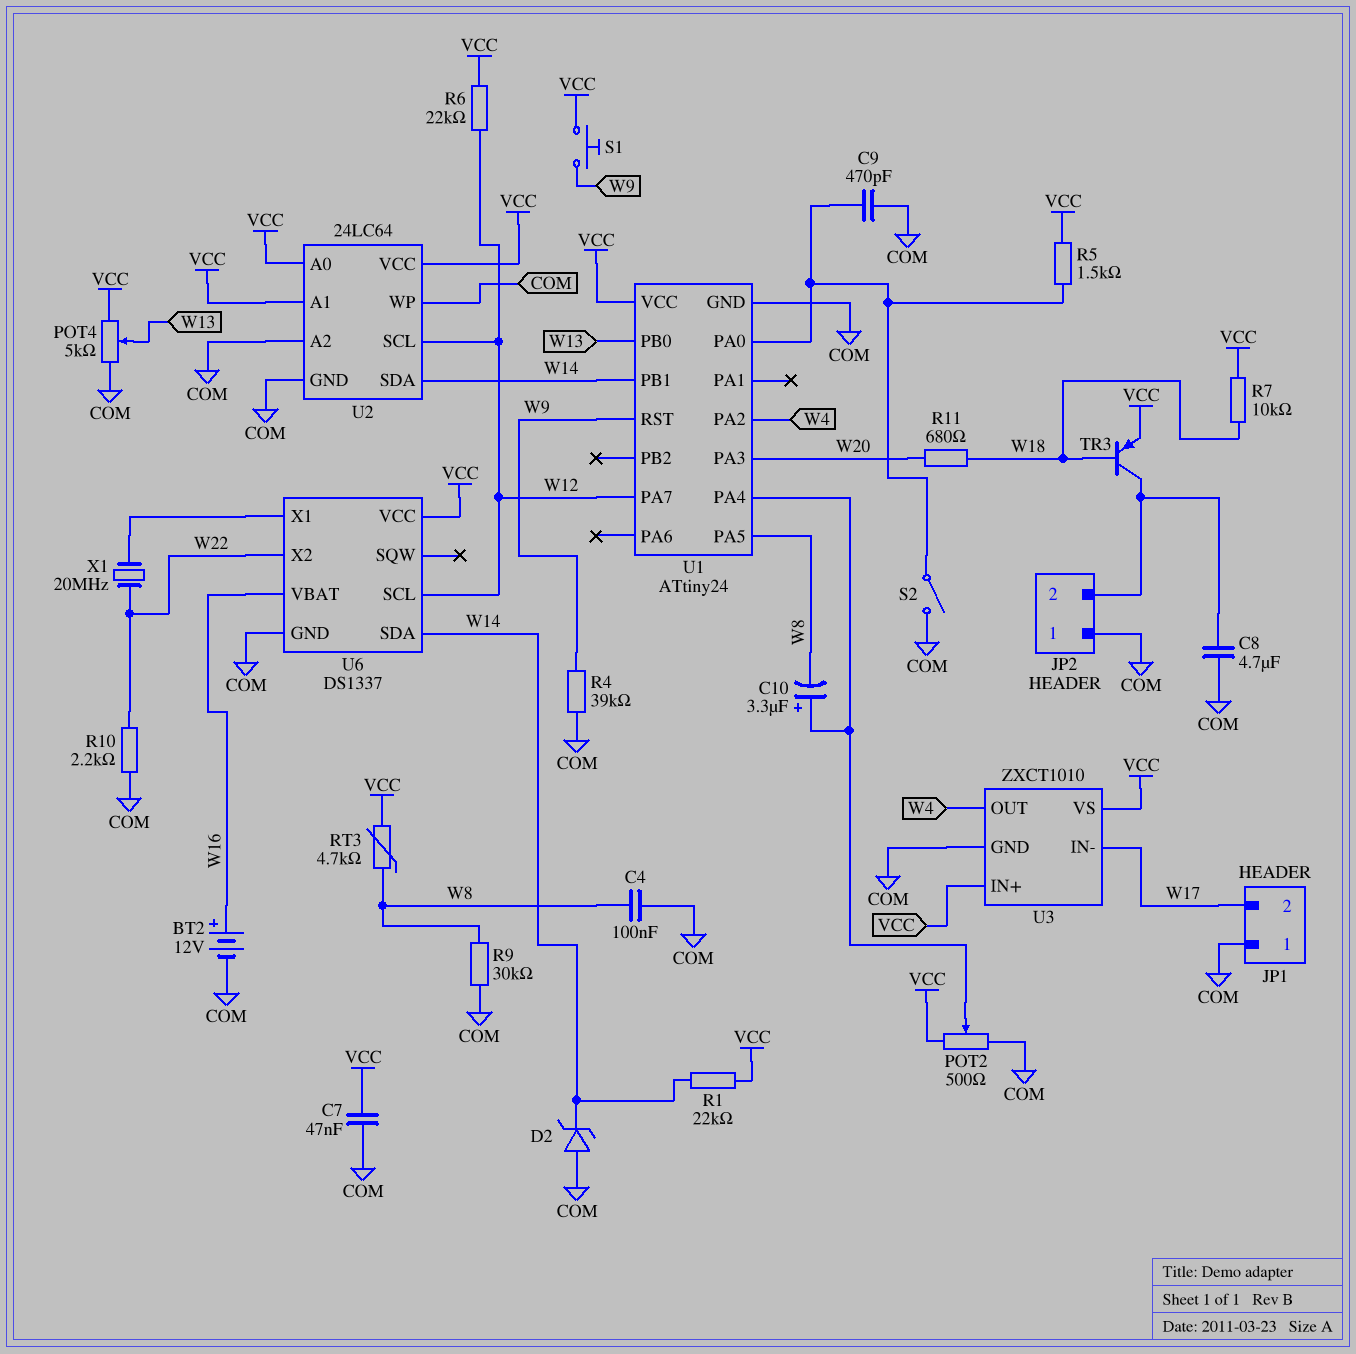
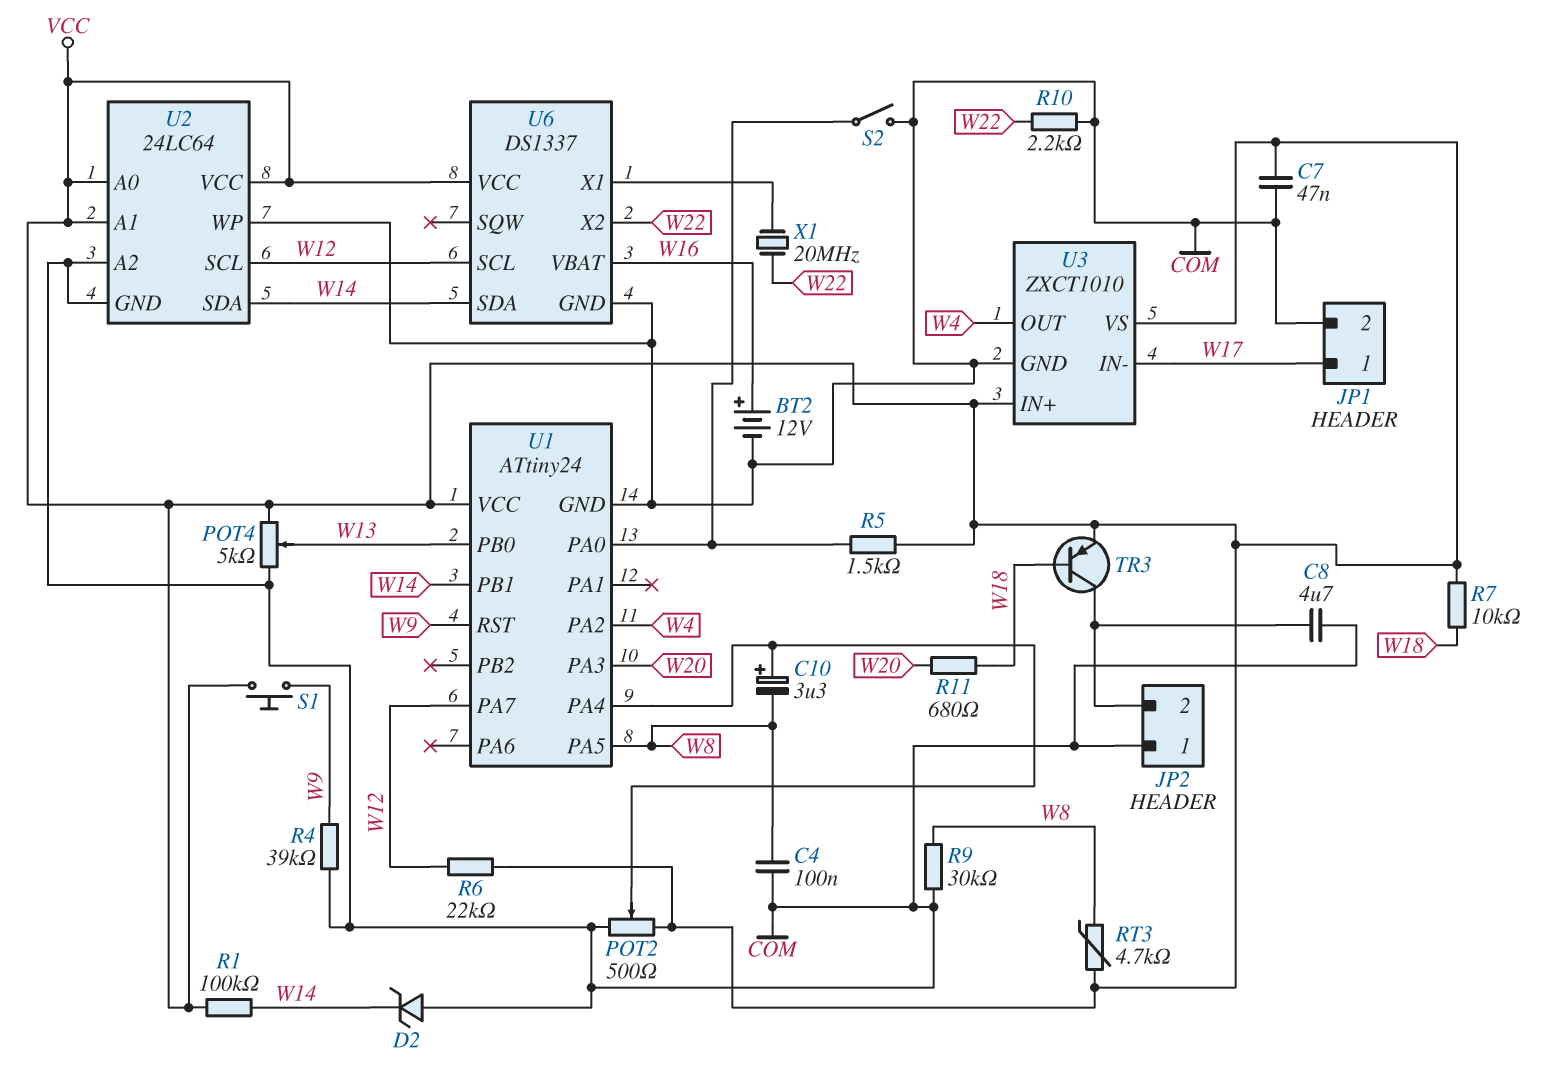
C9: 470pF (COM, U1/PA0) -> none
JP1 pin 1: COM -> W17
JP1 pin 2: W17 -> COM
R1: 22k (VCC, W14) -> 100k (VCC, W14)

